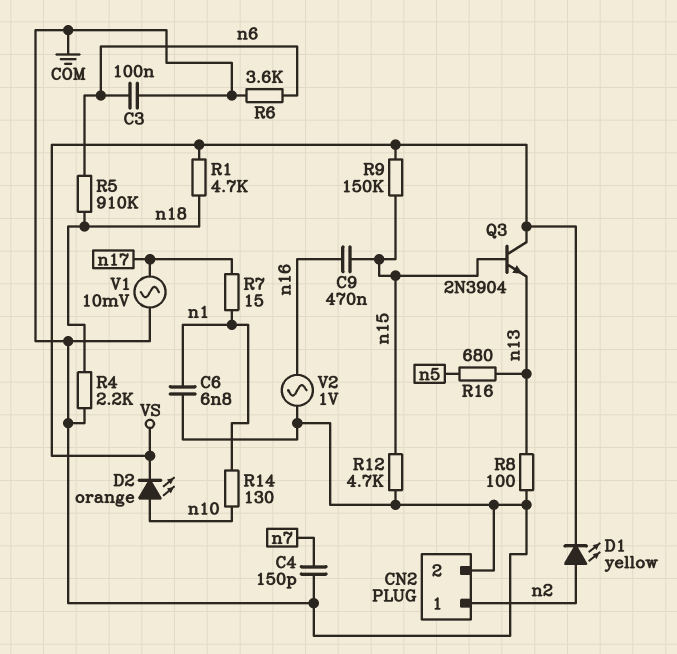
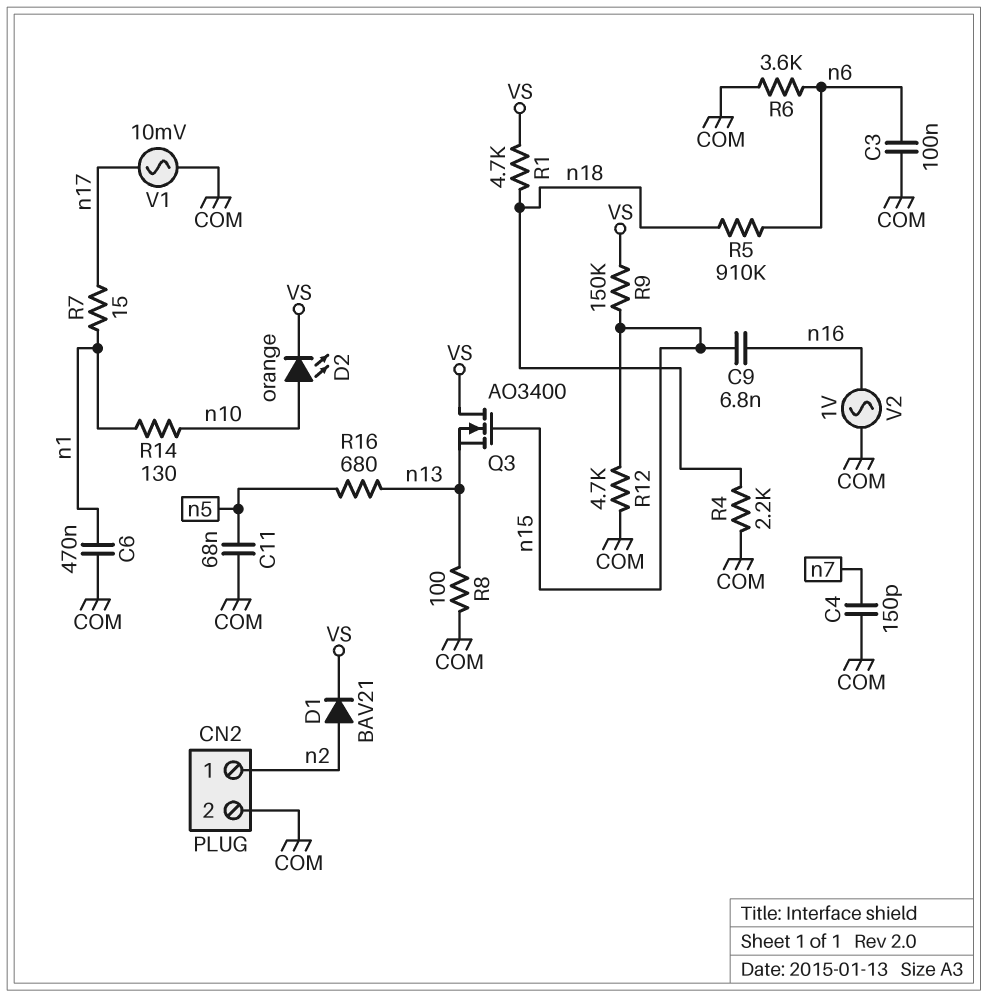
C6: 6.8nF (COM, n1) -> 470nF (COM, n1)
C9: 470nF (n15, n16) -> 6.8nF (n15, n16)
C11: none -> 68nF (COM, n5)
D1: LED yellow (A n2, K VS) -> diode BAV21 (A n2, K VS)
Q3: NPN 2N3904 (B n15, C VS, E n13) -> NMOS AO3400 (G n15, D VS, S n13)

